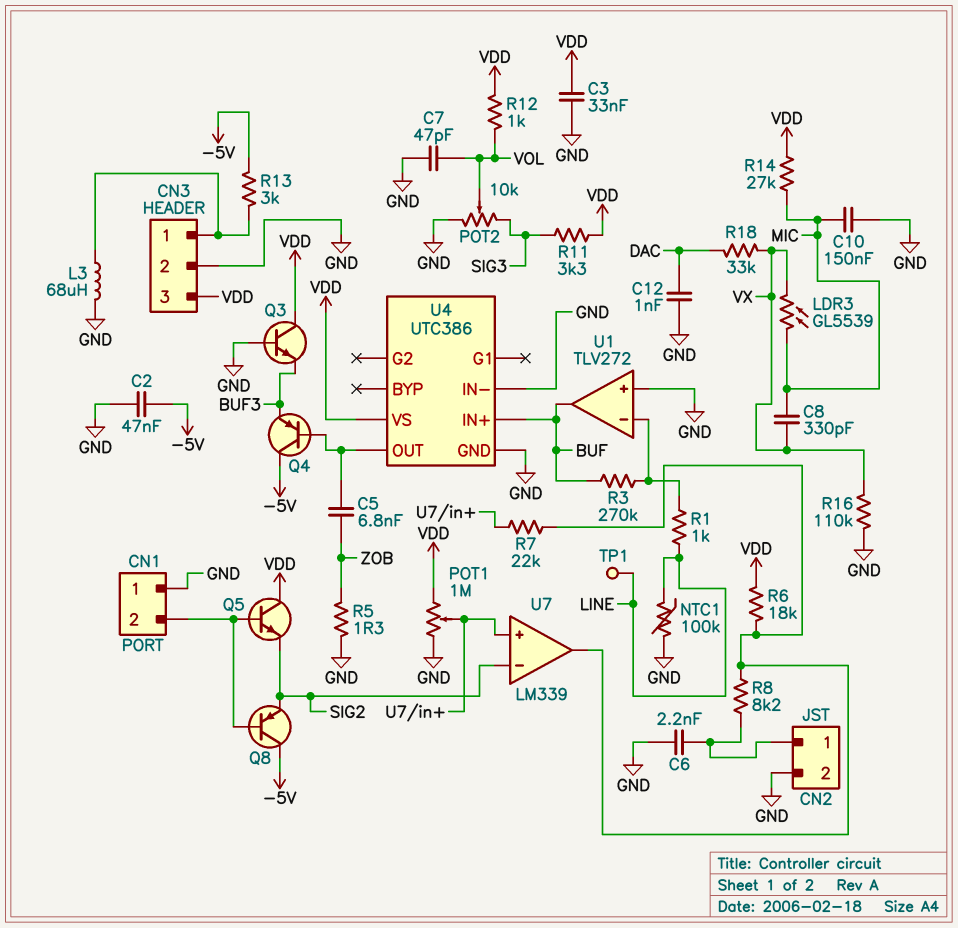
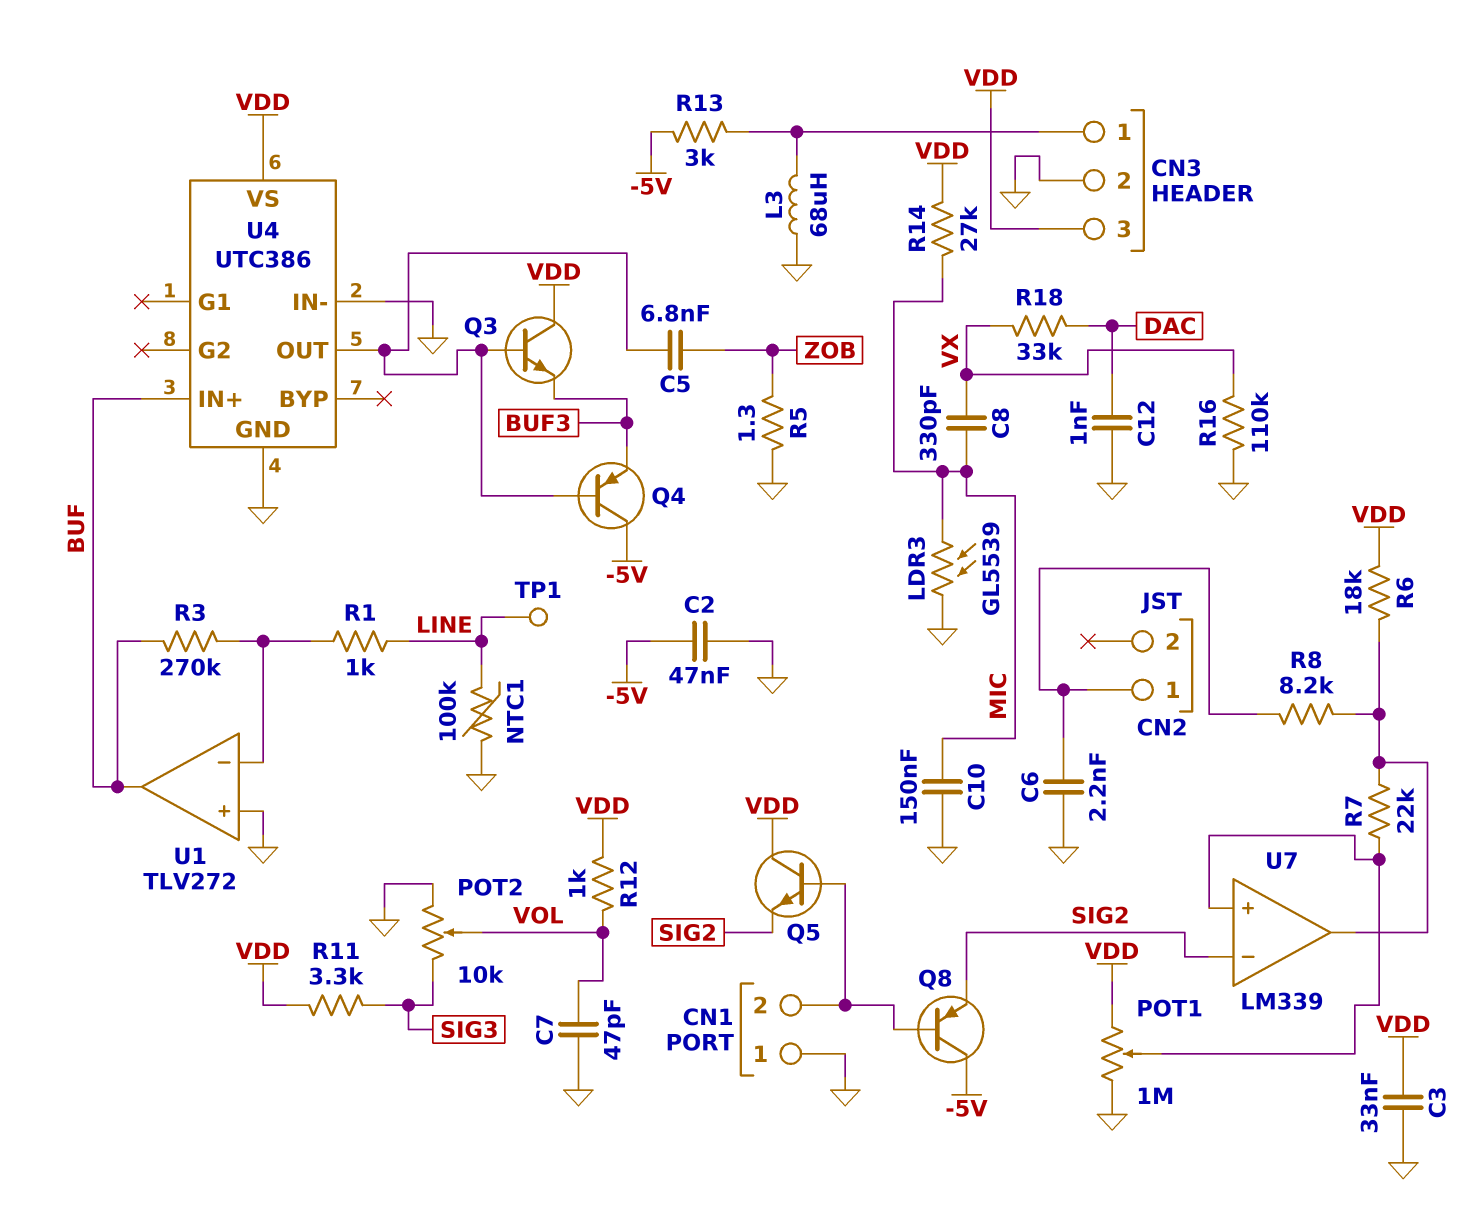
CN2 pin 2: GND -> none
LDR3: GL5539 (MIC, VX) -> GL5539 (GND, MIC)
Q3: NPN (B GND, C VDD, E BUF3) -> NPN (B U4/OUT, C VDD, E BUF3)

